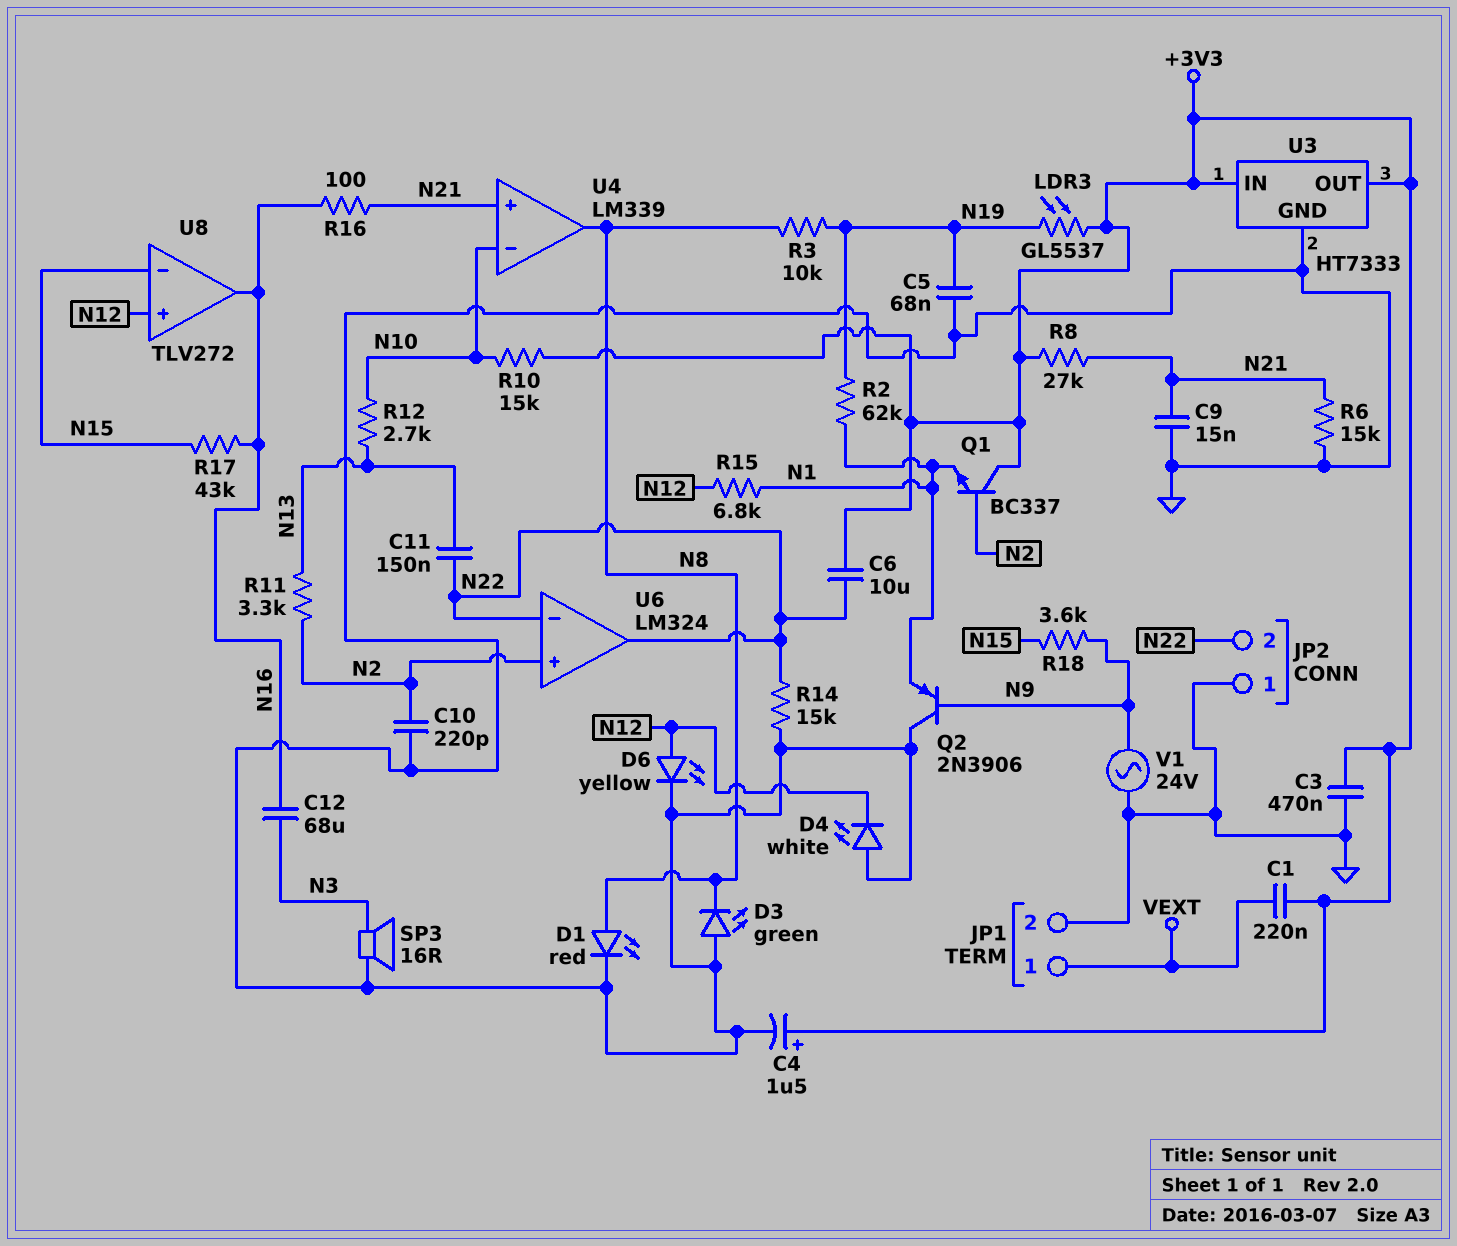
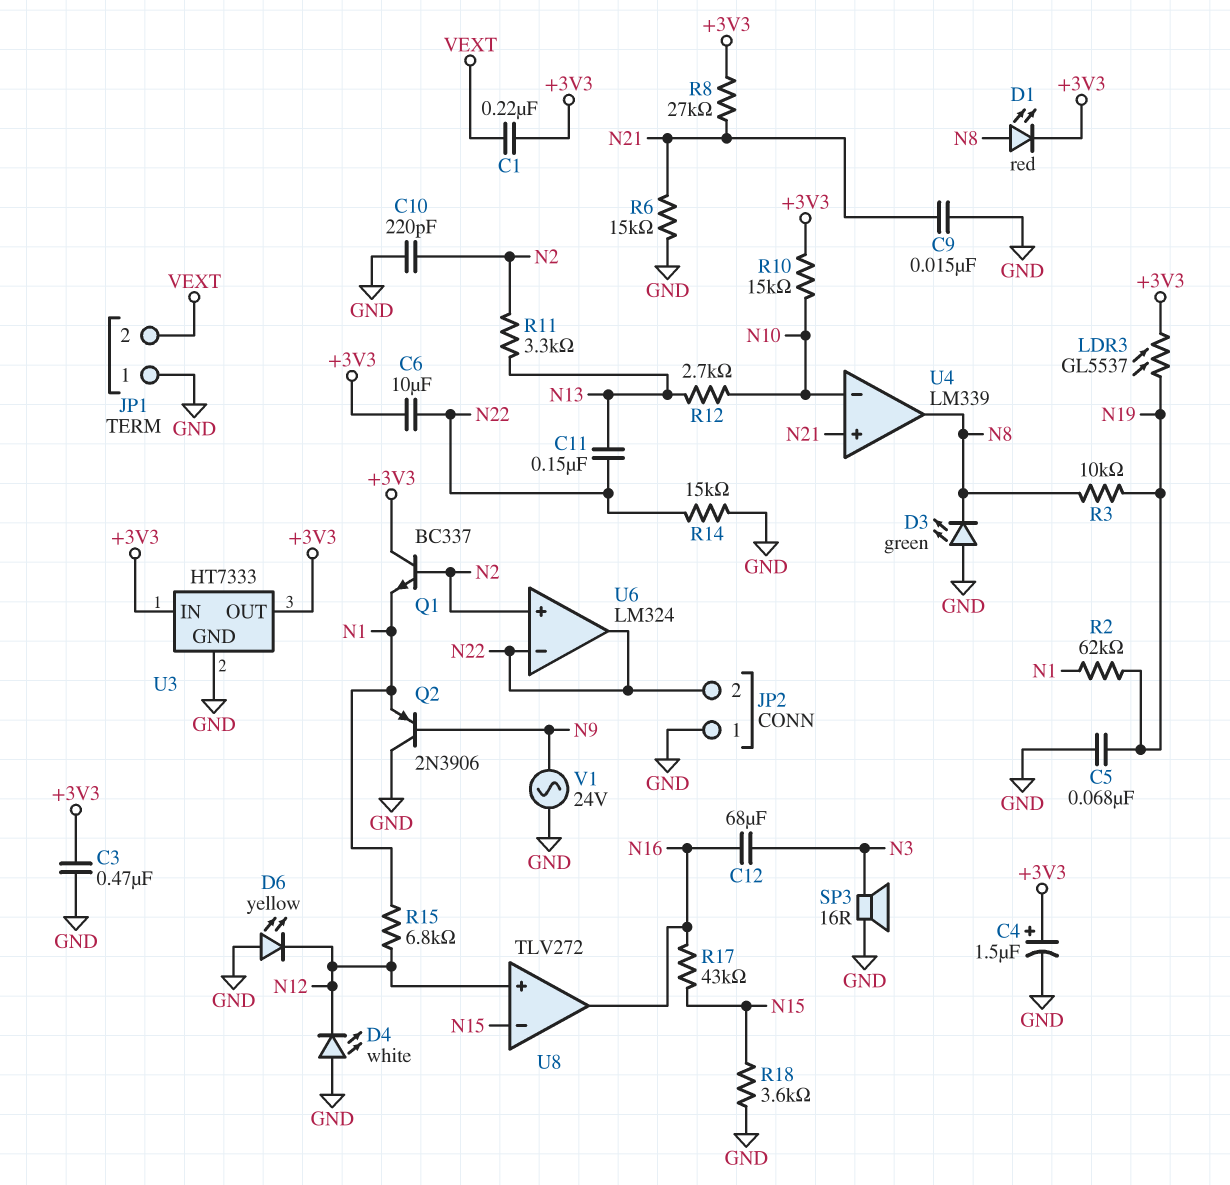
D1: LED red (A N8, K GND) -> LED red (A N8, K +3V3)
D6: LED yellow (A N12, K GND) -> LED yellow (A GND, K N12)
JP1 pin 1: VEXT -> GND
JP1 pin 2: GND -> VEXT
R16: 100 (N16, N21) -> none
R18: 3.6k (N9, N15) -> 3.6k (GND, N15)

